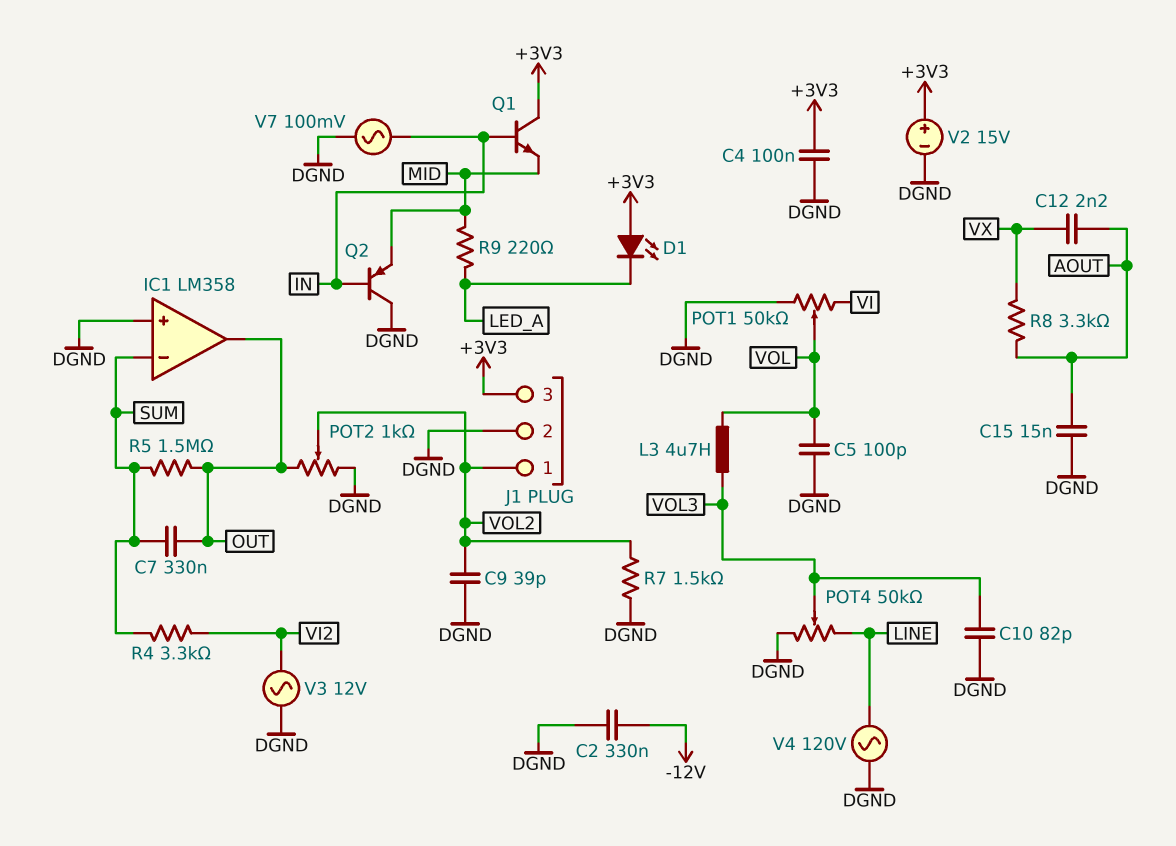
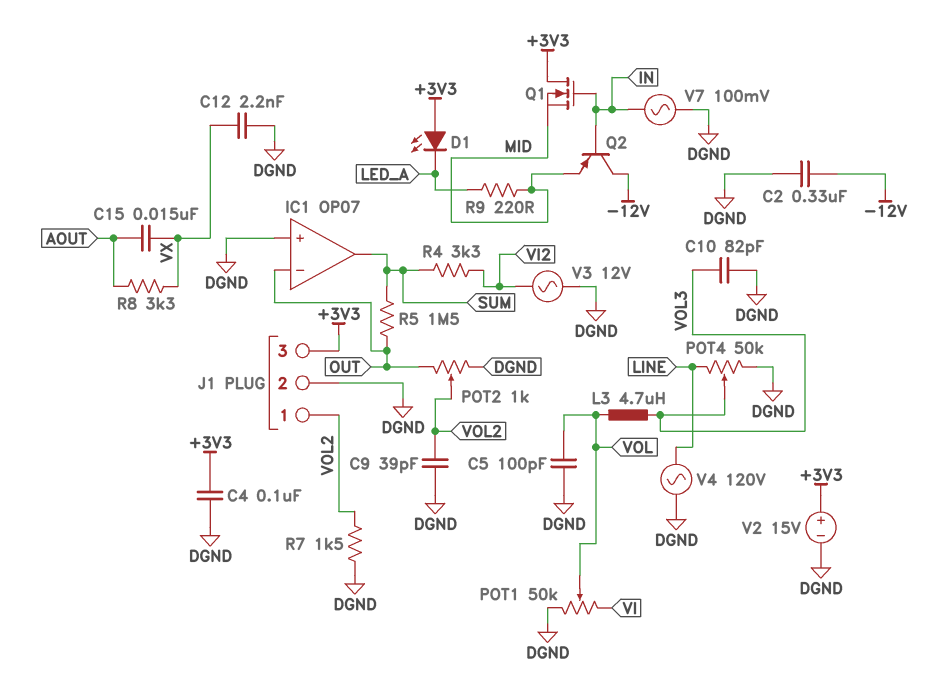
C7: 330nF (OUT, SUM) -> none
C12: 2.2nF (AOUT, VX) -> 2.2nF (DGND, VX)
C15: 15nF (AOUT, DGND) -> 15nF (AOUT, VX)
IC1: LM358 -> OP07
IC1 pin in-: SUM -> OUT
IC1 pin out: OUT -> SUM
Q1: NPN (B IN, C +3V3, E MID) -> NMOS (G IN, D +3V3, S MID)
Q2: PNP (B IN, C DGND, E MID) -> PNP (B IN, C -12V, E MID)

